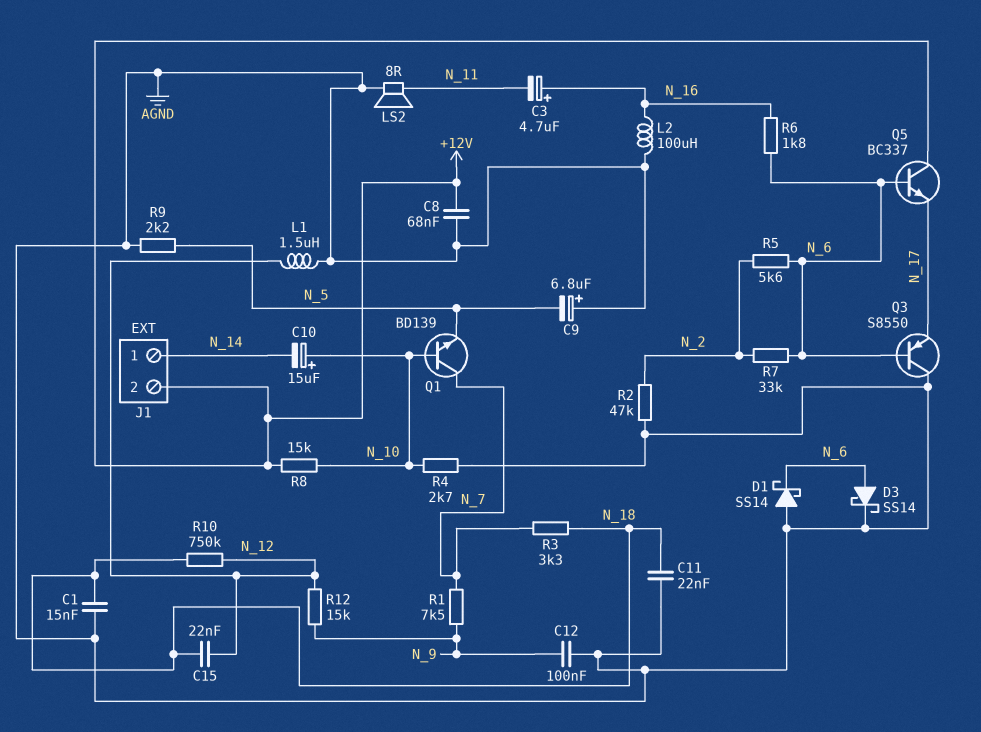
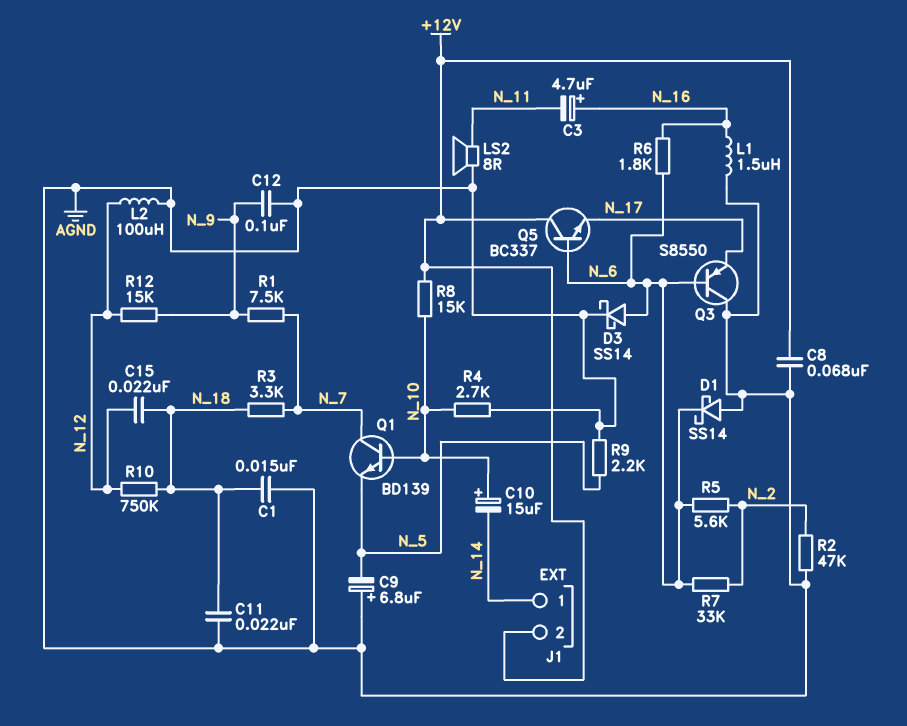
L1: 1.5uH (AGND, N_12) -> 1.5uH (AGND, N_16)
L2: 100uH (AGND, N_16) -> 100uH (AGND, N_12)

